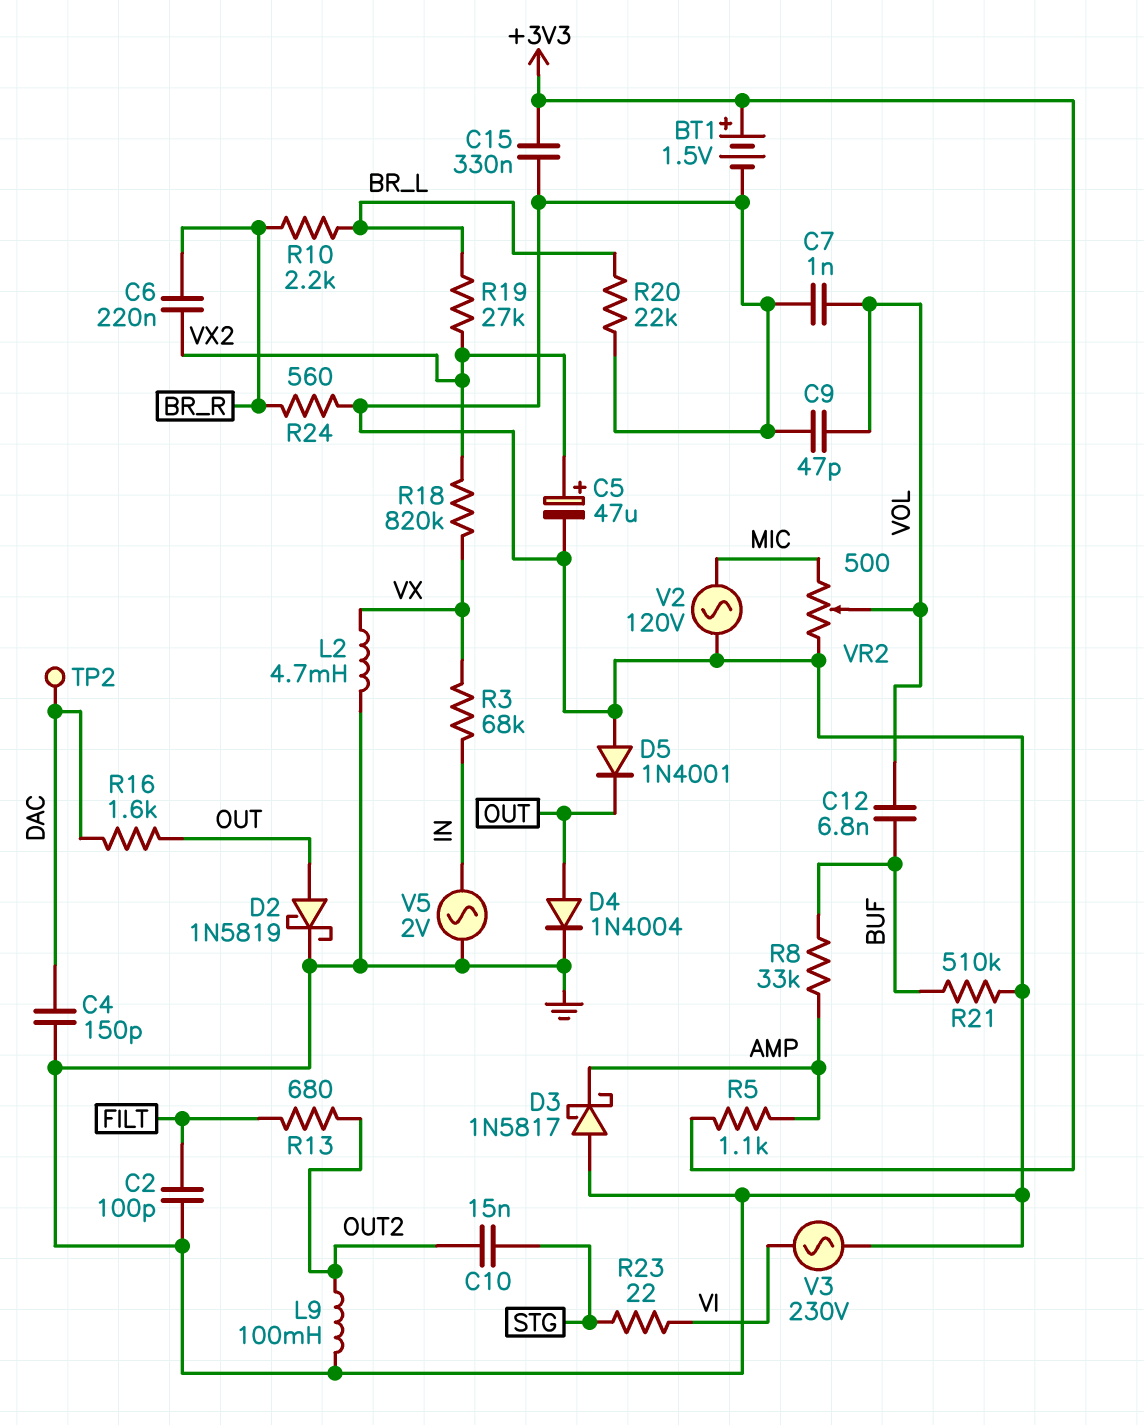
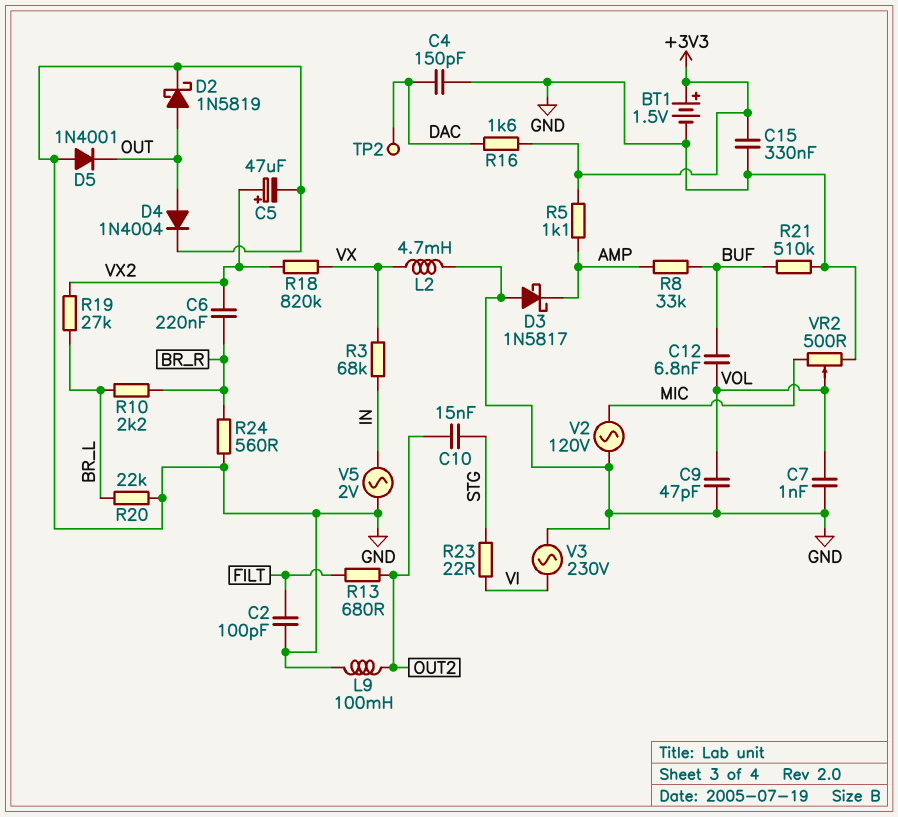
R16: 1.6k (DAC, OUT) -> 1.6k (+3V3, DAC)

